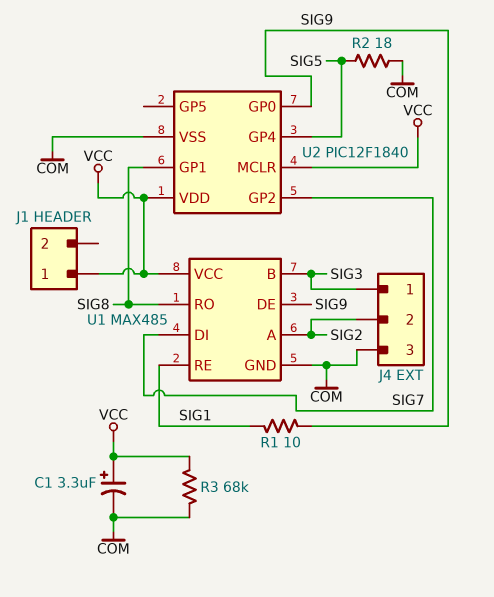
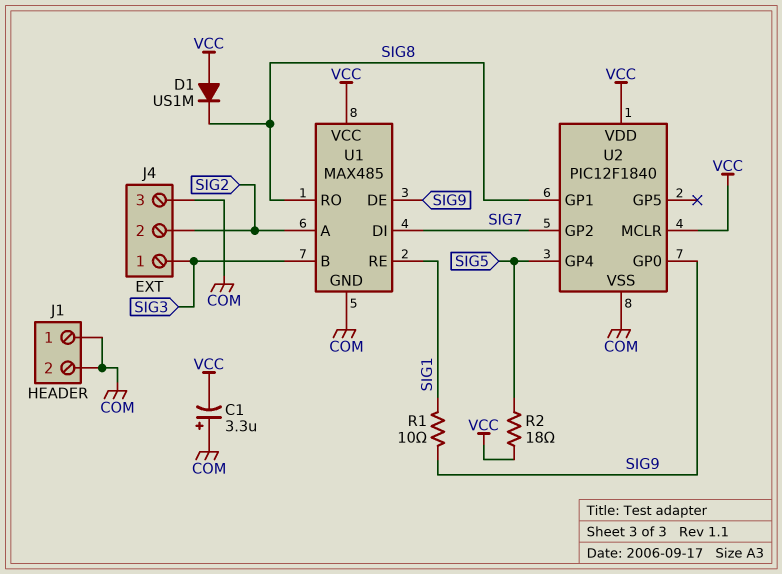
C1: 3.3uF (plus VCC, minus COM) -> 3.3uF (plus COM, minus VCC)
D1: none -> diode US1M (A VCC, K SIG8)
J1 pin 1: VCC -> COM
J1 pin 2: none -> COM
R2: 18 (COM, SIG5) -> 18 (SIG5, VCC)
R3: 68k (COM, VCC) -> none

